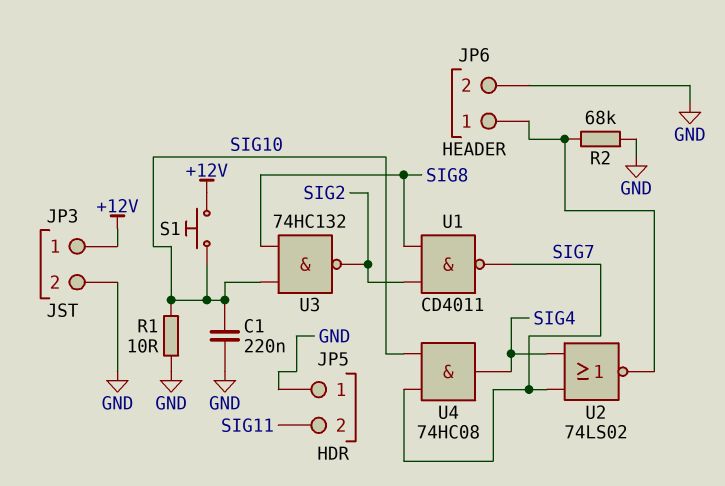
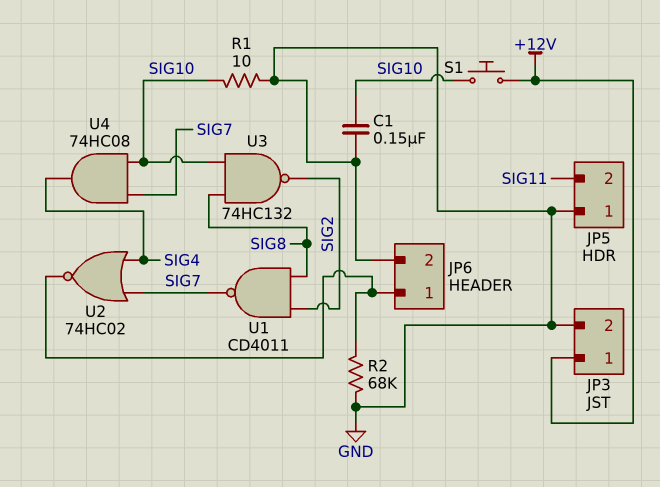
C1: 220nF (GND, SIG10) -> 150nF (GND, SIG10)
U2: NOR 74LS02 (in SIG4, in SIG7, out JP6/1) -> NOR 74HC02 (in SIG4, in SIG7, out JP6/1)

